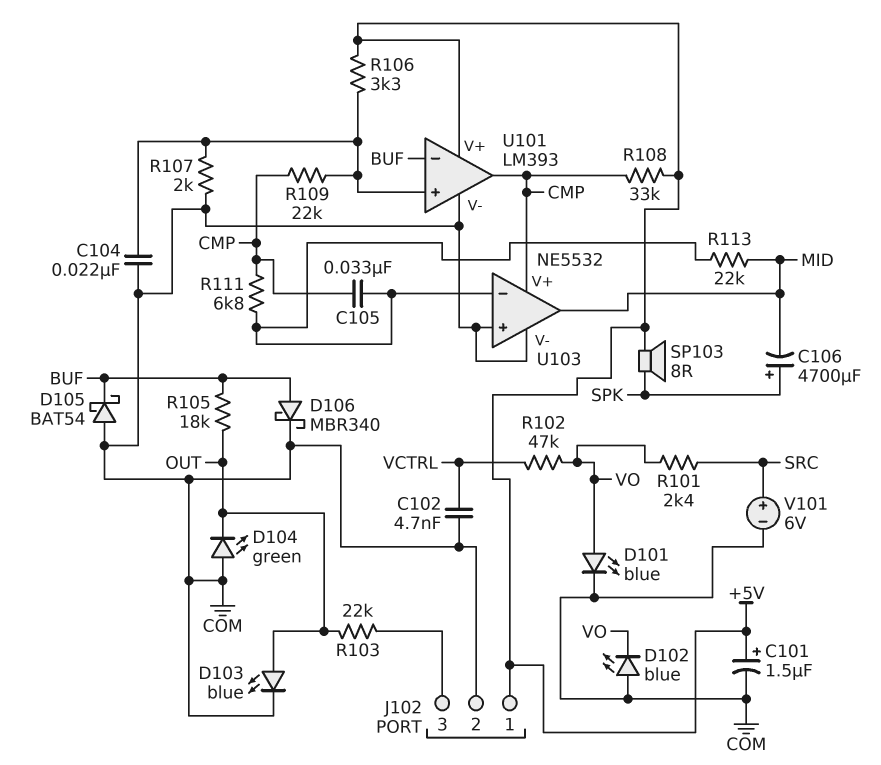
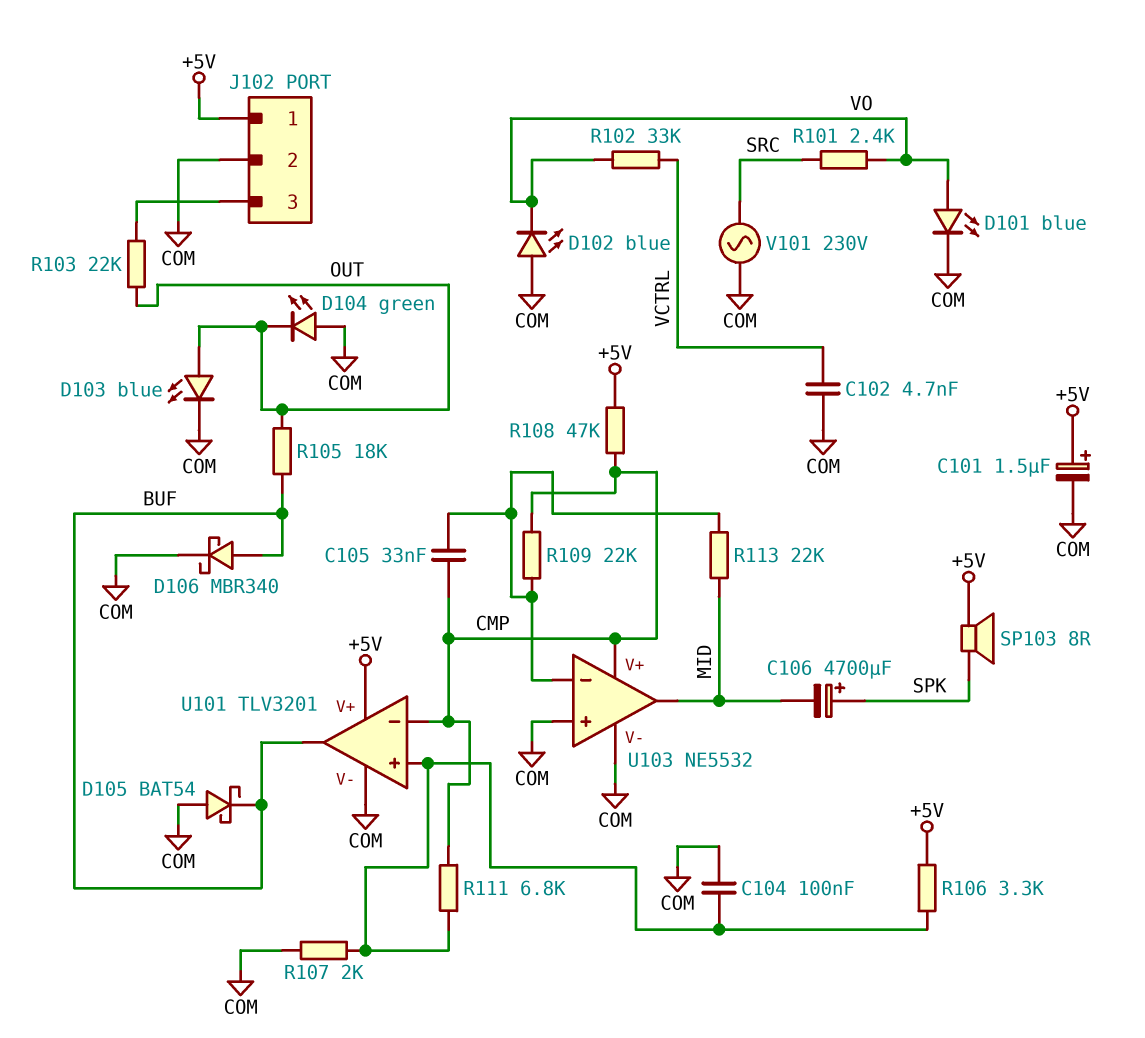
C104: 22nF (COM, U101/in+) -> 100nF (COM, U101/in+)
R102: 47k (VCTRL, VO) -> 33k (VCTRL, VO)
R108: 33k (+5V, CMP) -> 47k (+5V, CMP)
R109: 22k (CMP, U101/in+) -> 22k (CMP, U103/in-)
R111: 6.8k (CMP, U103/in-) -> 6.8k (CMP, U101/in+)
U101: LM393 -> TLV3201
U101 pin in-: BUF -> CMP
U101 pin out: CMP -> BUF
V101: 6V (plus SRC, minus COM) -> AC 230V (COM, SRC)

